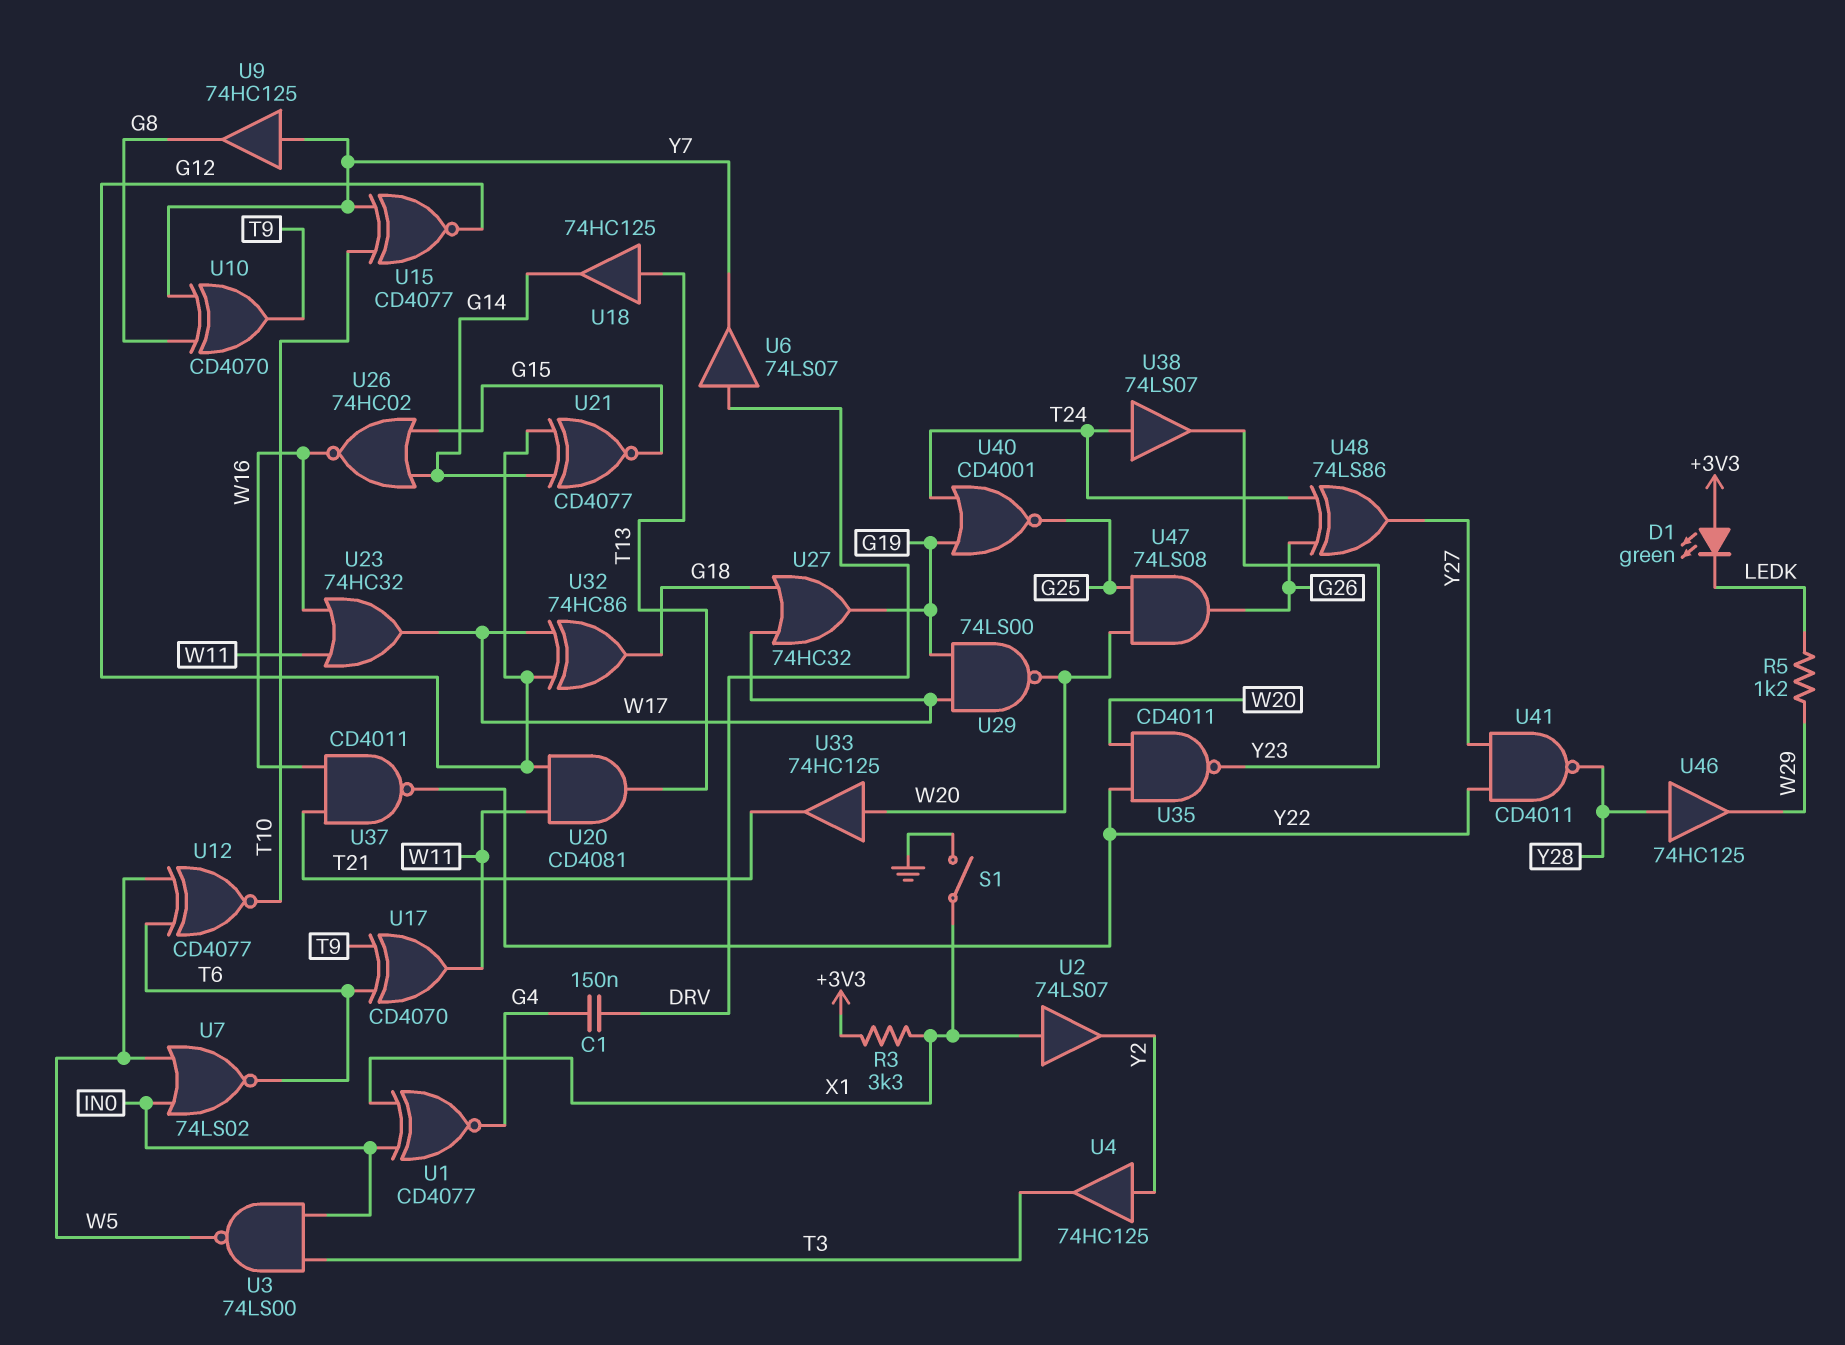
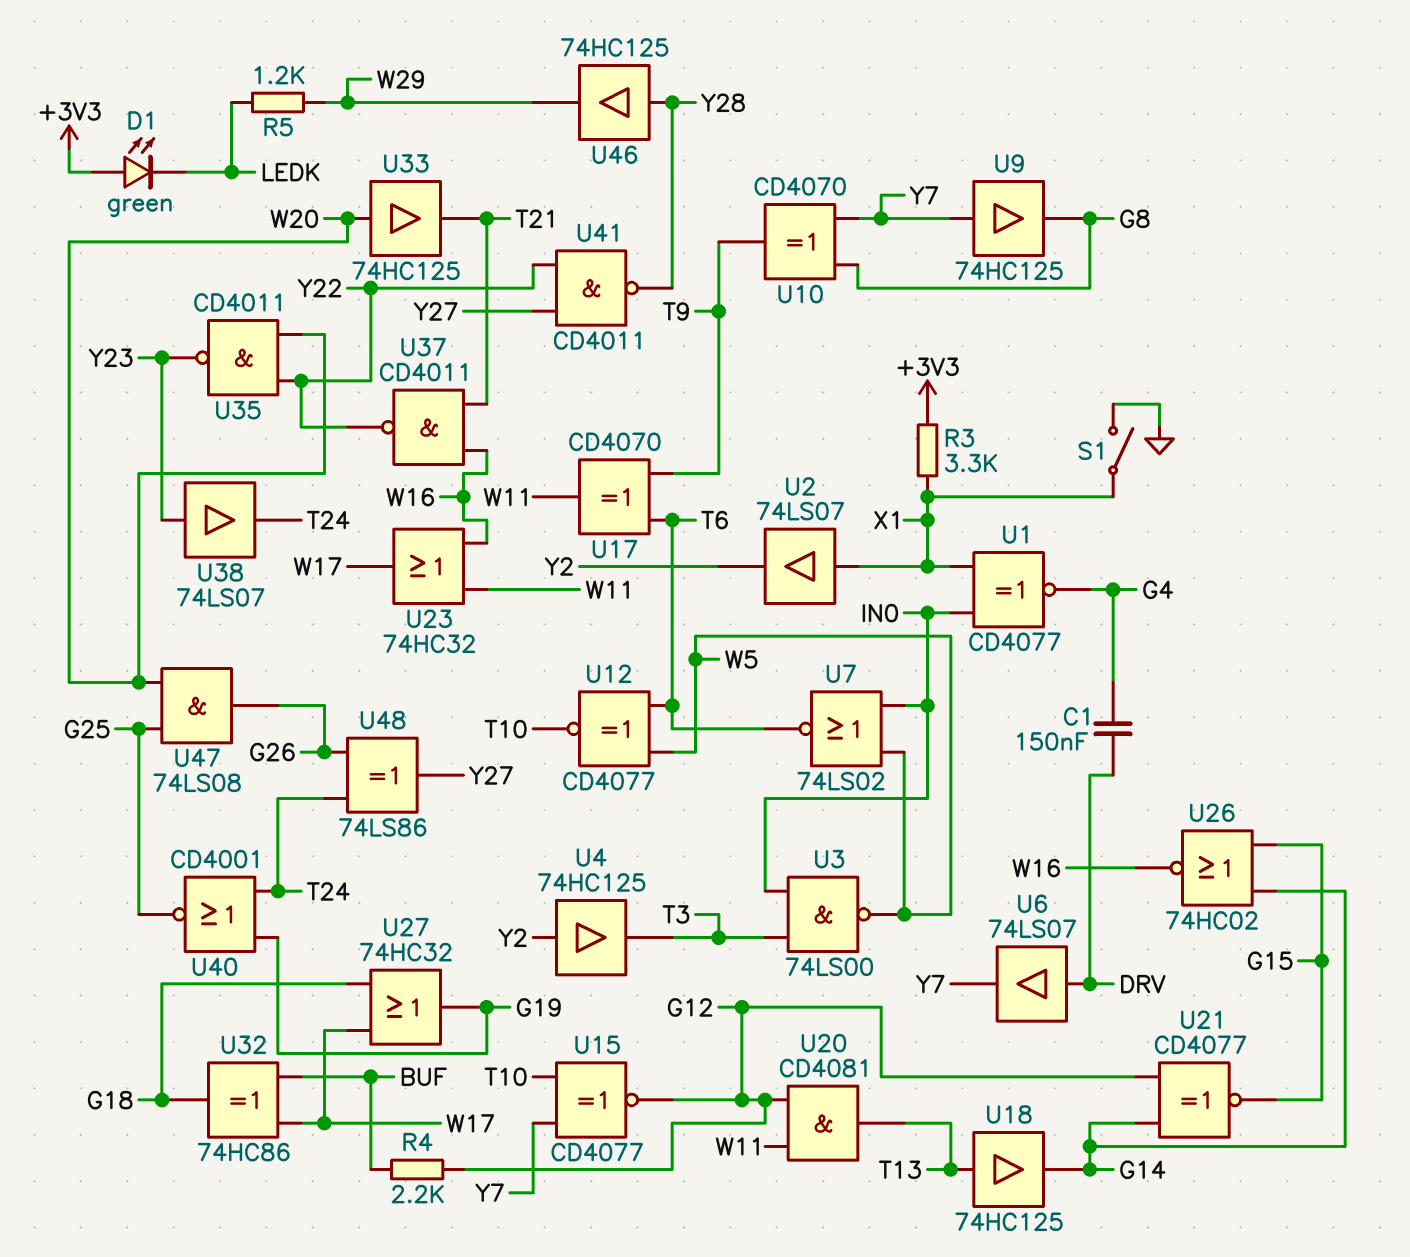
R4: none -> 2.2k (BUF, G12)
U29: NAND 74LS00 (in G19, in W17, out W20) -> none
U32: XOR 74HC86 (in G12, in W17, out G18) -> XOR 74HC86 (in BUF, in W17, out G18)
U38: buffer 74LS07 (in T24, out Y23) -> buffer 74LS07 (in Y23, out T24)

